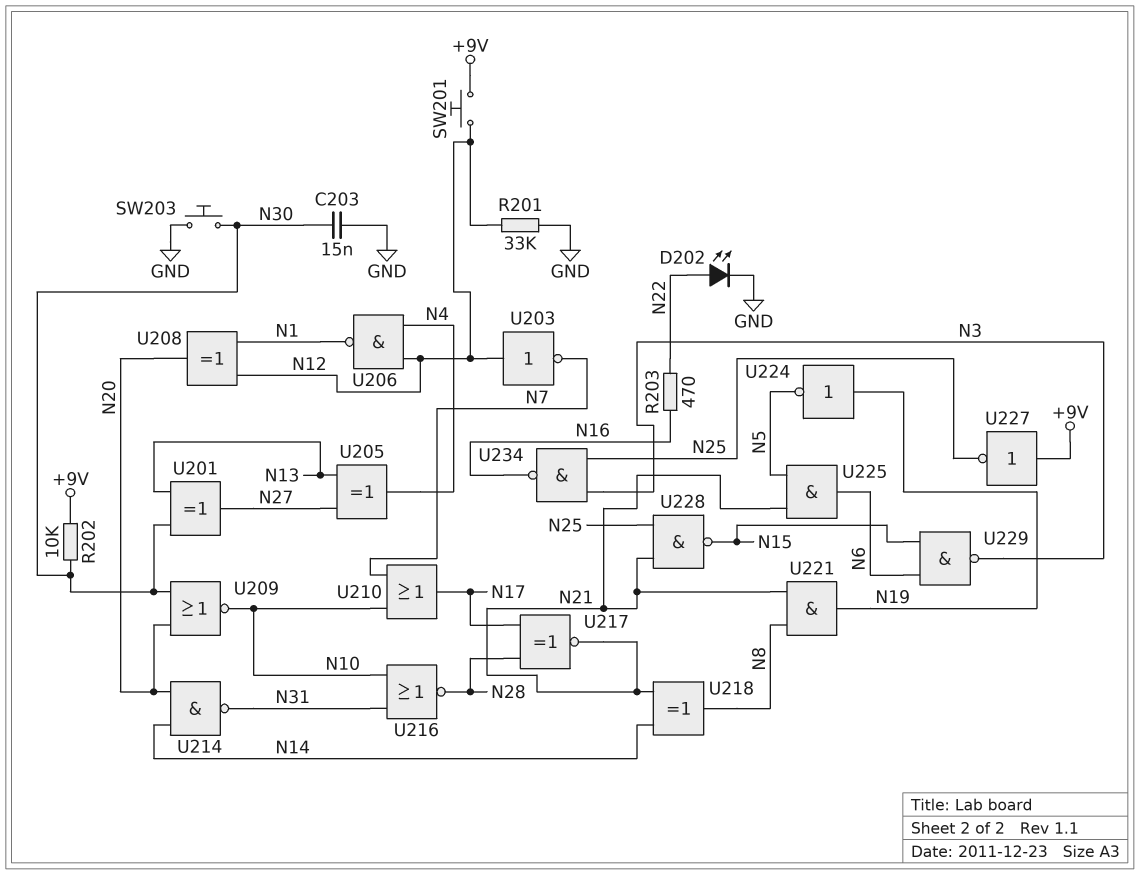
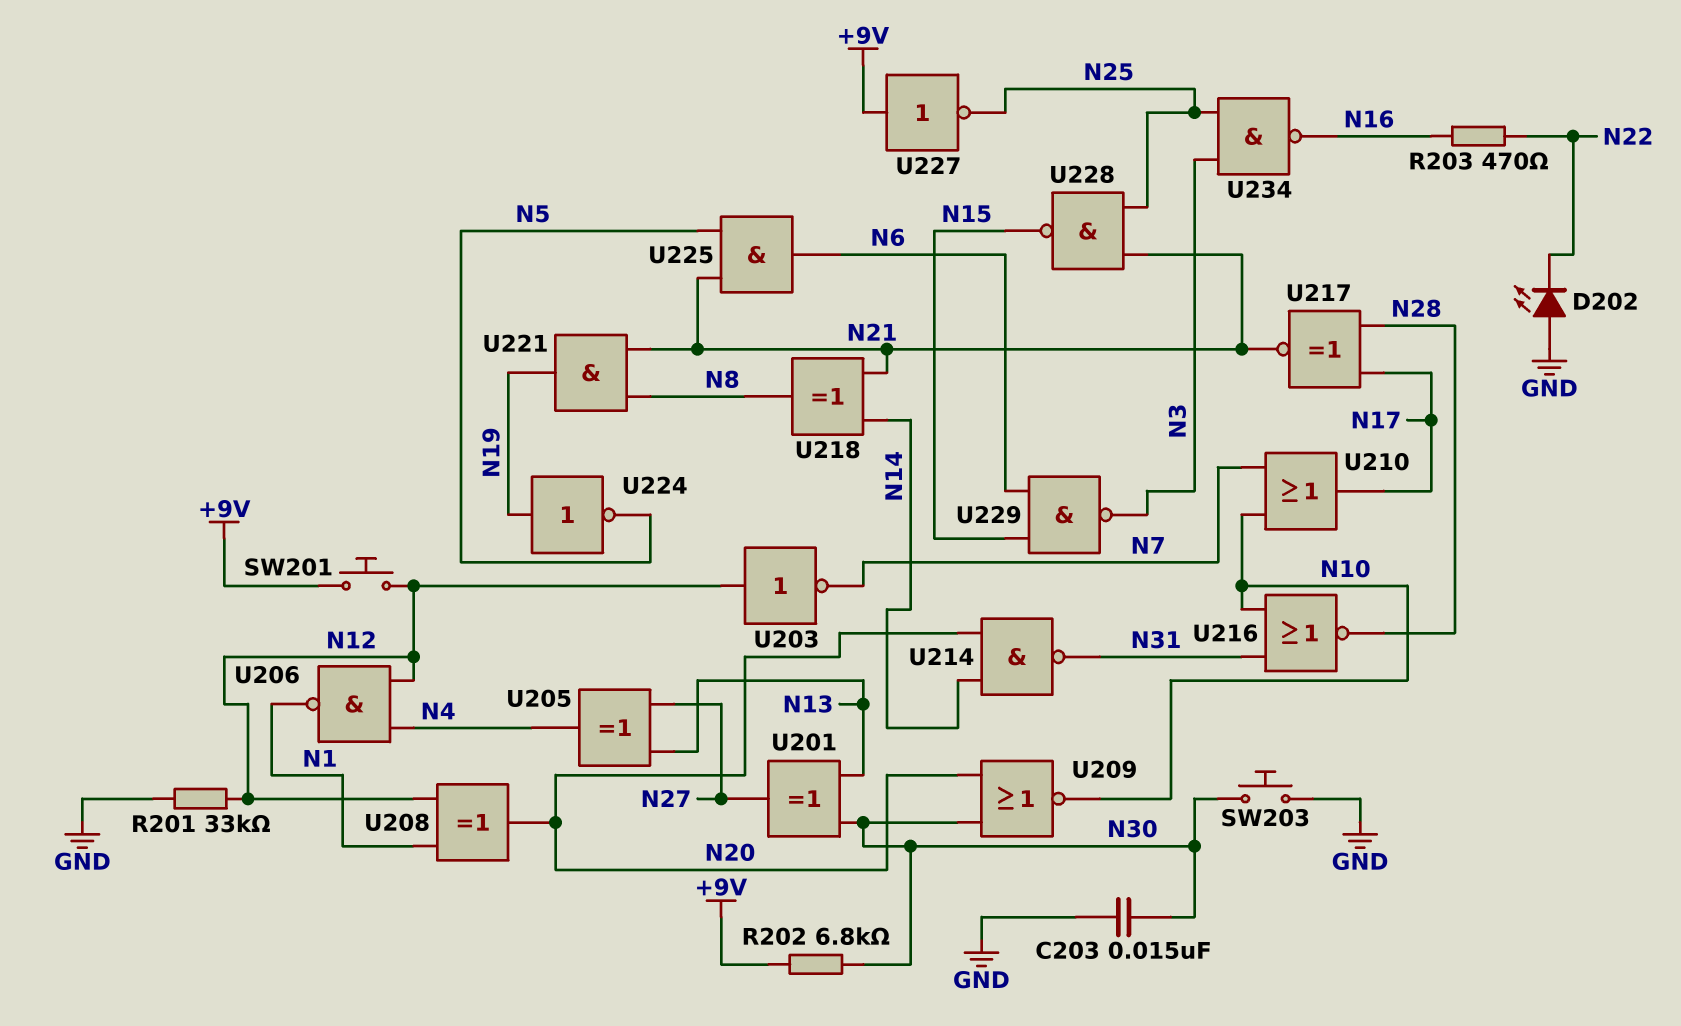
D202: LED (A N22, K GND) -> LED (A GND, K N22)
R202: 10k (+9V, N30) -> 6.8k (+9V, N30)

